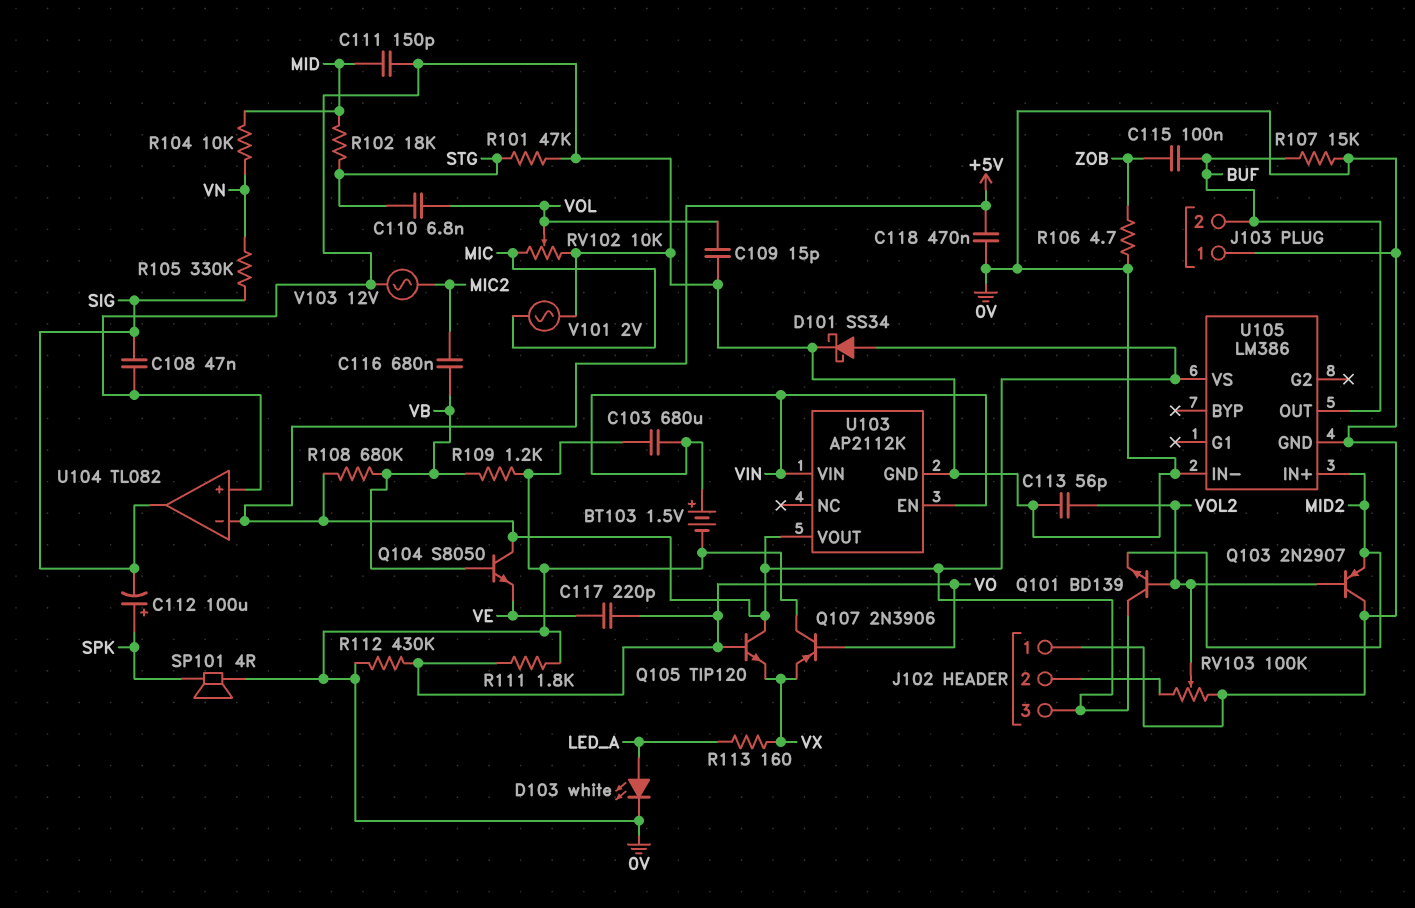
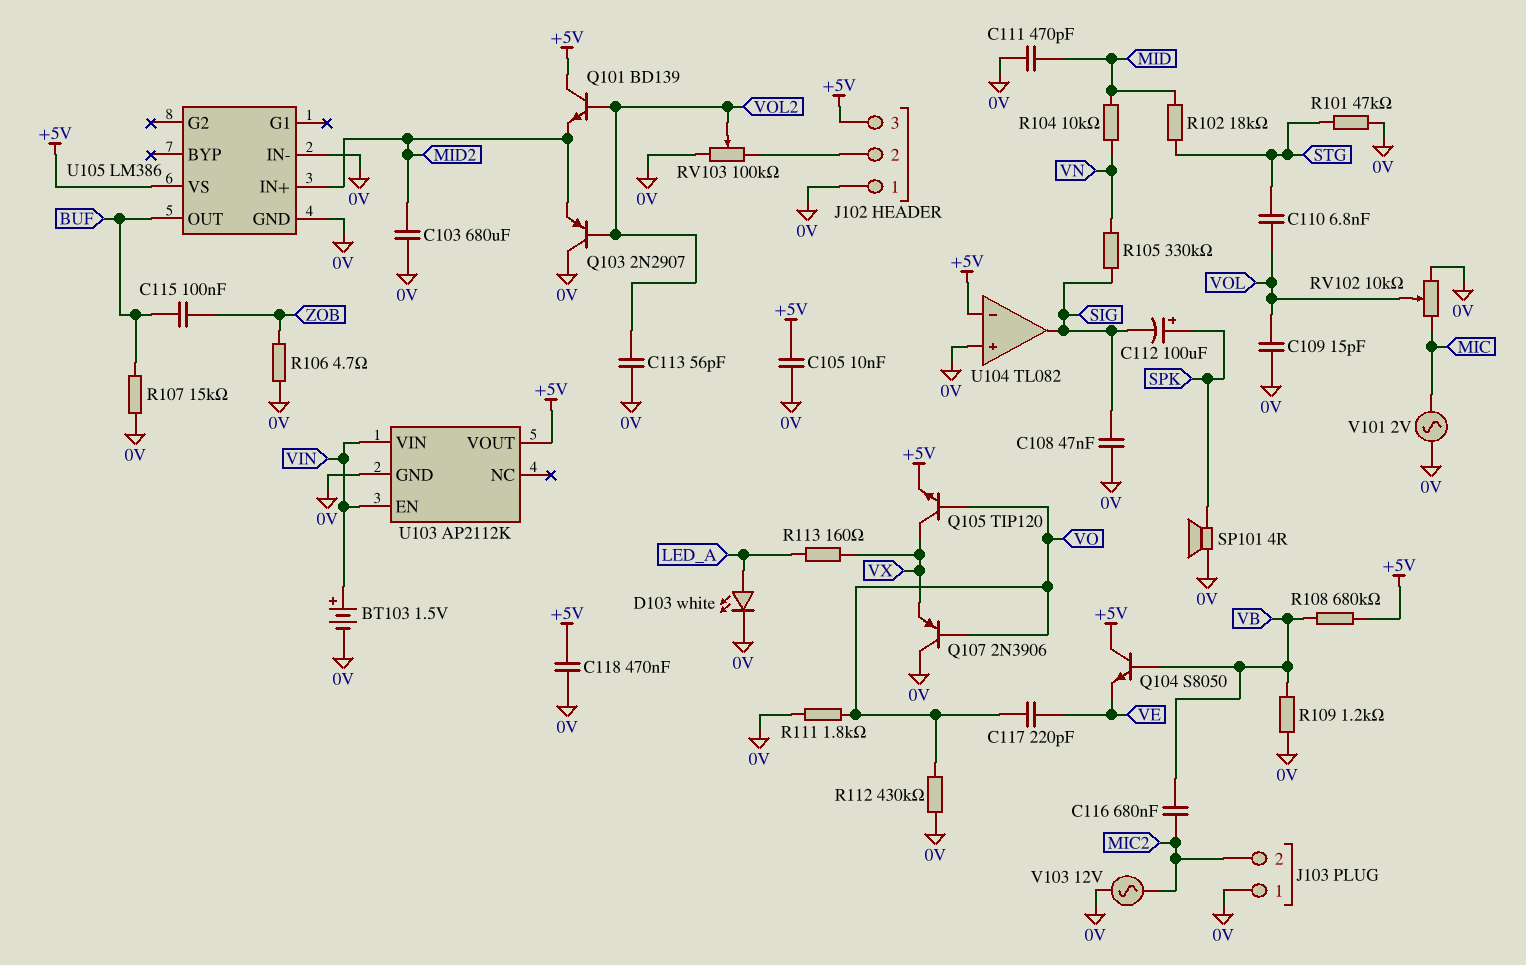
C103: 680uF (0V, VIN) -> 680uF (0V, MID2)
C105: none -> 10nF (+5V, 0V)
C111: 150pF (0V, MID) -> 470pF (0V, MID)
D101: schottky SS34 (A +5V, K 0V) -> none
J103 pin 2: BUF -> MIC2
Q105: NPN TIP120 (B VO, C +5V, E VX) -> NPN TIP120 (B VO, C VX, E +5V)

